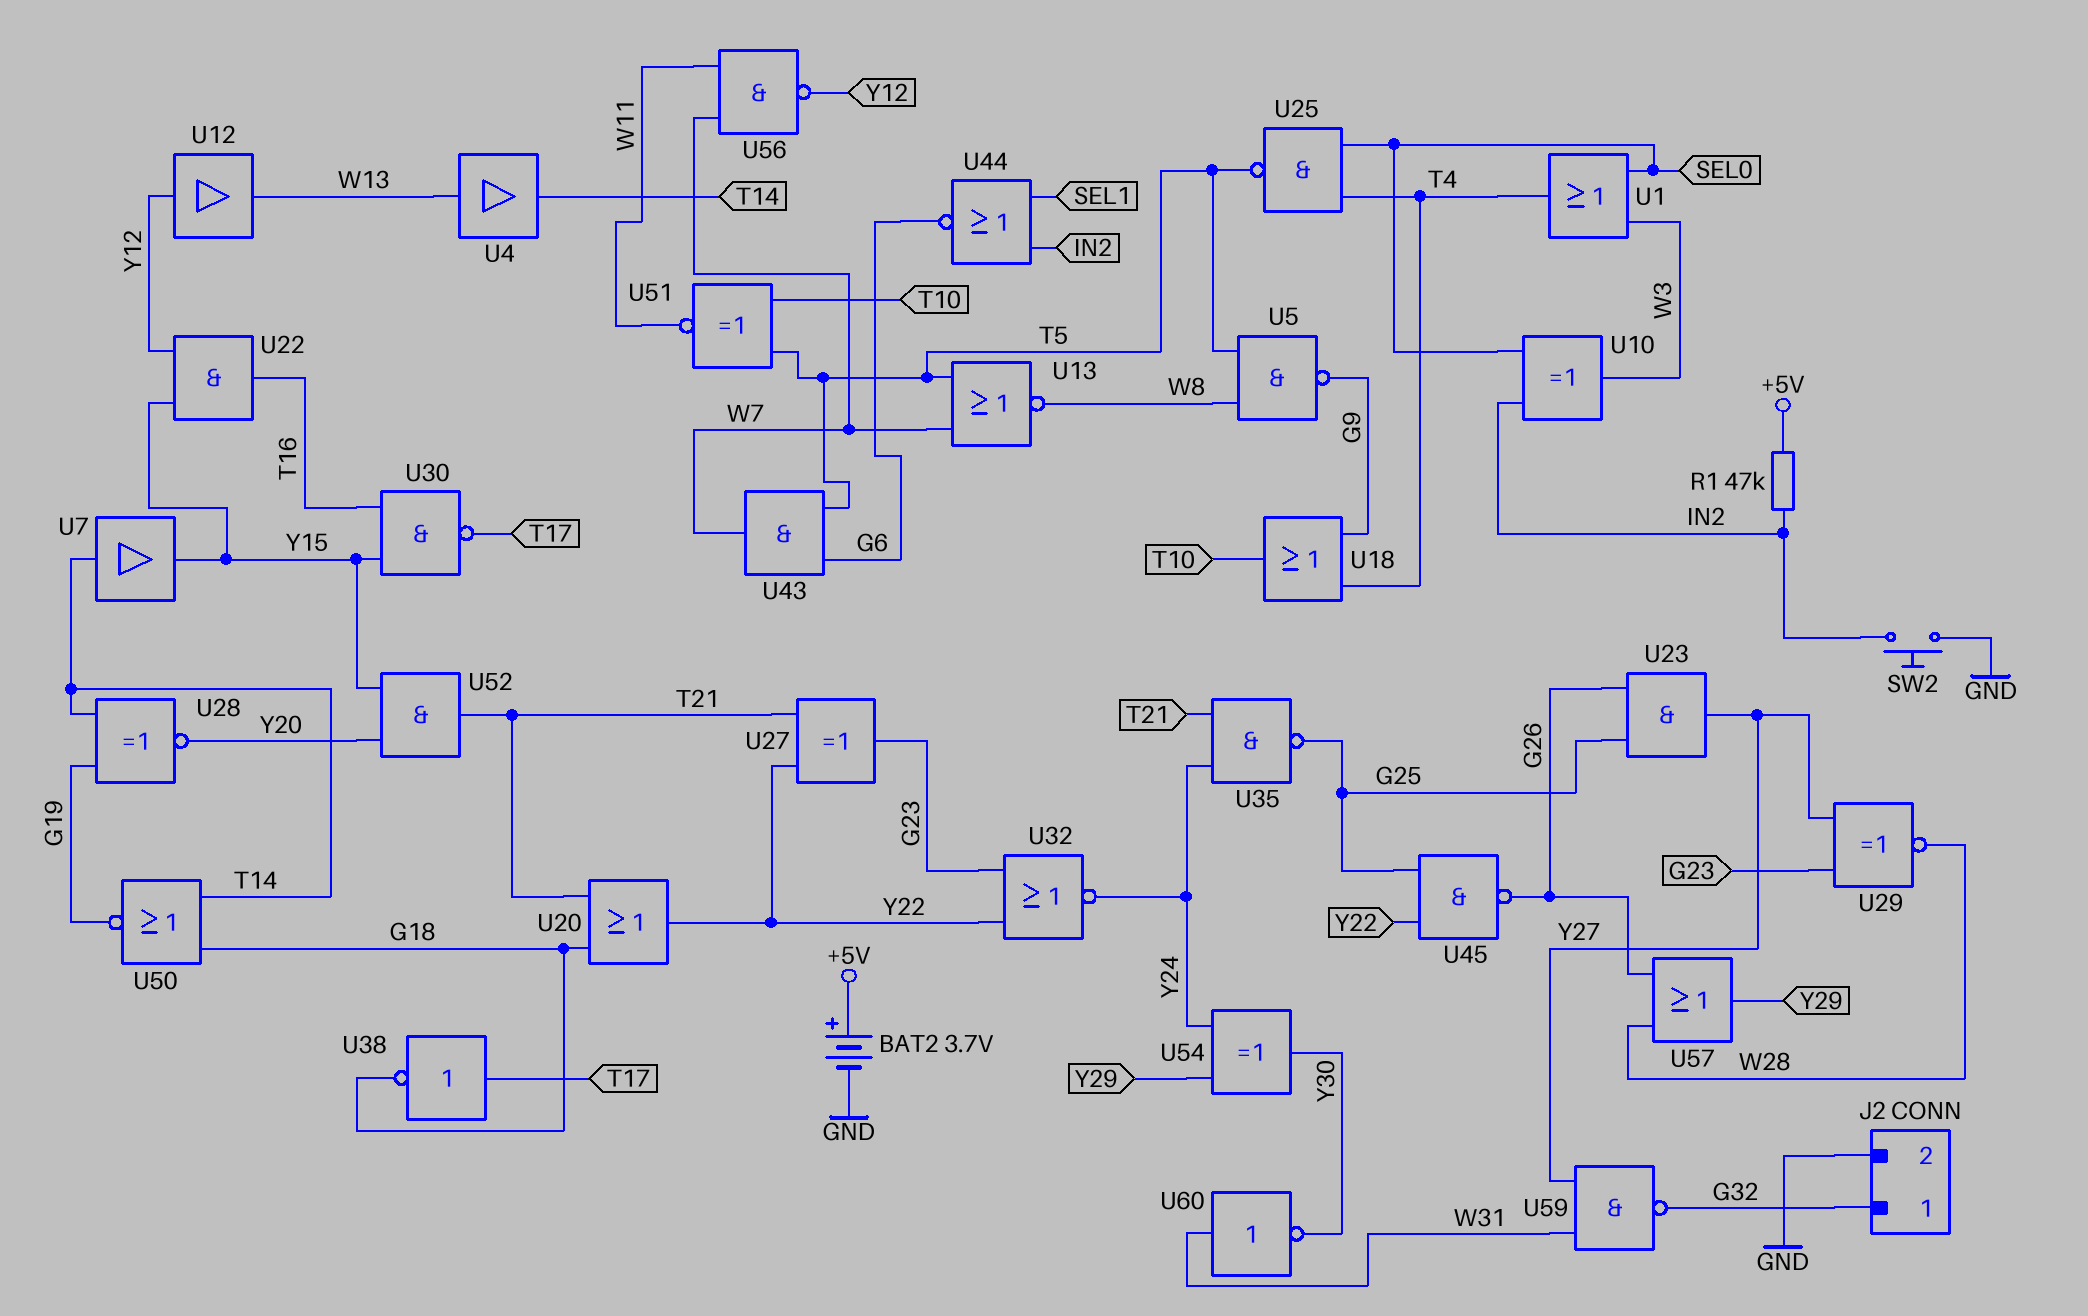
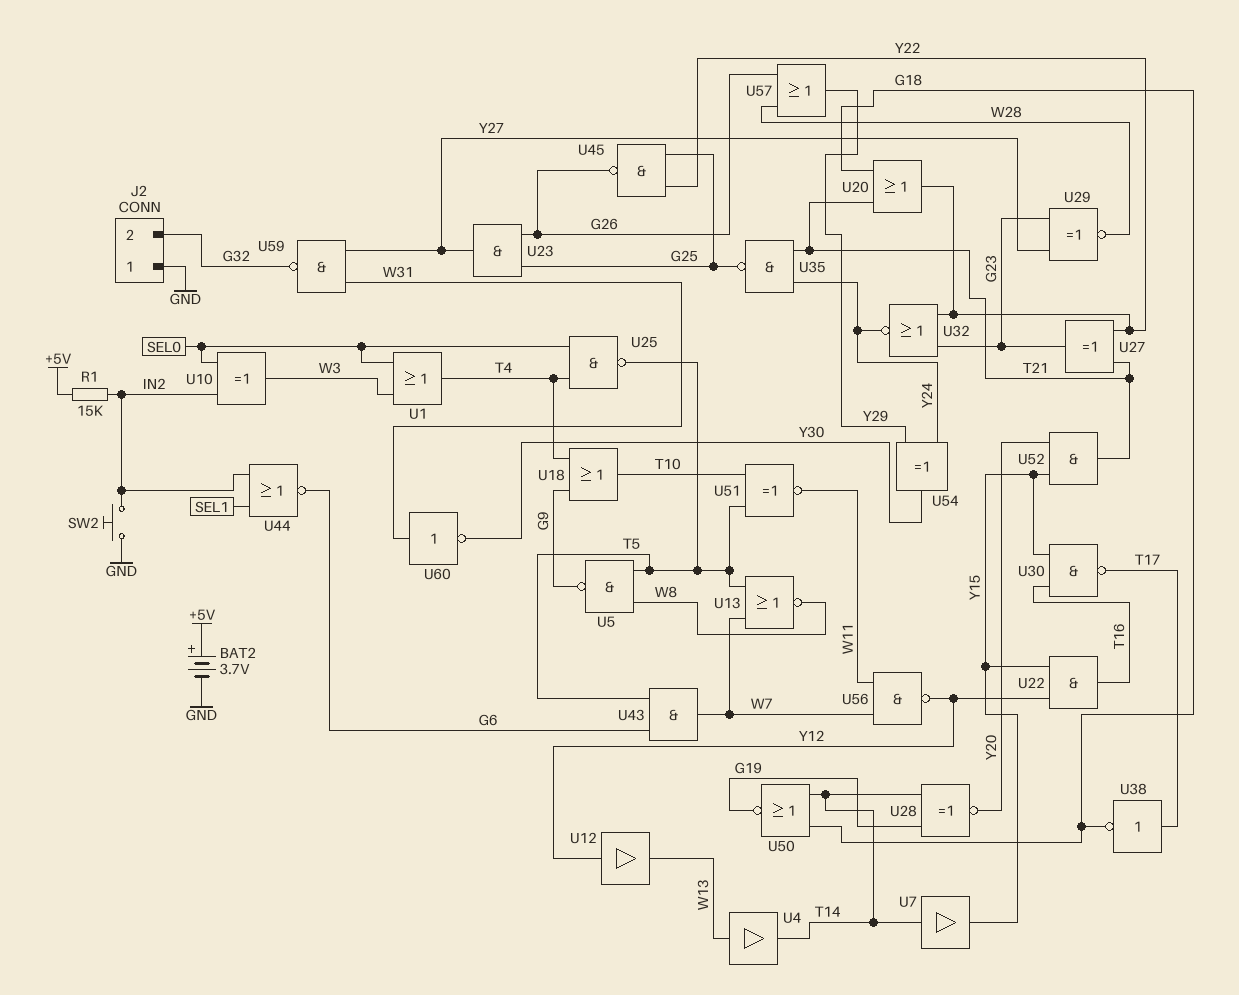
J2 pin 1: G32 -> GND
J2 pin 2: GND -> G32
R1: 47k (+5V, IN2) -> 15k (+5V, IN2)

